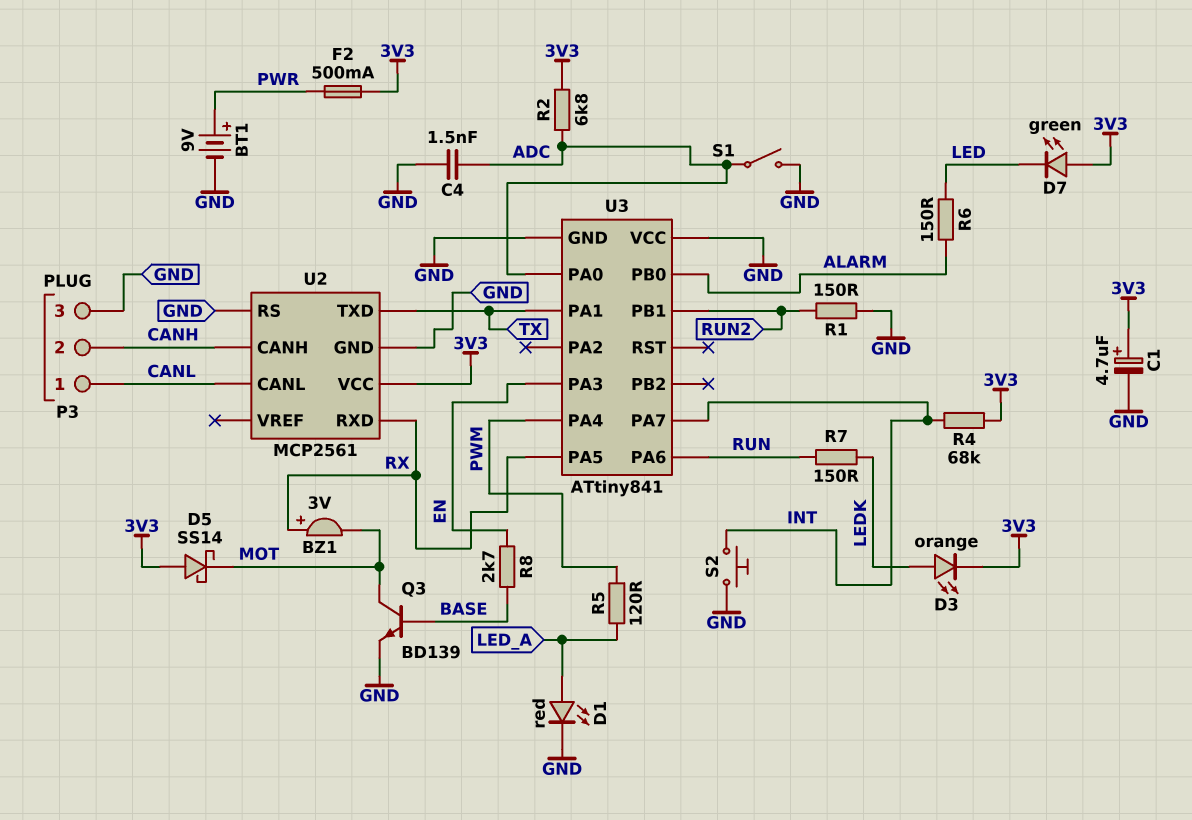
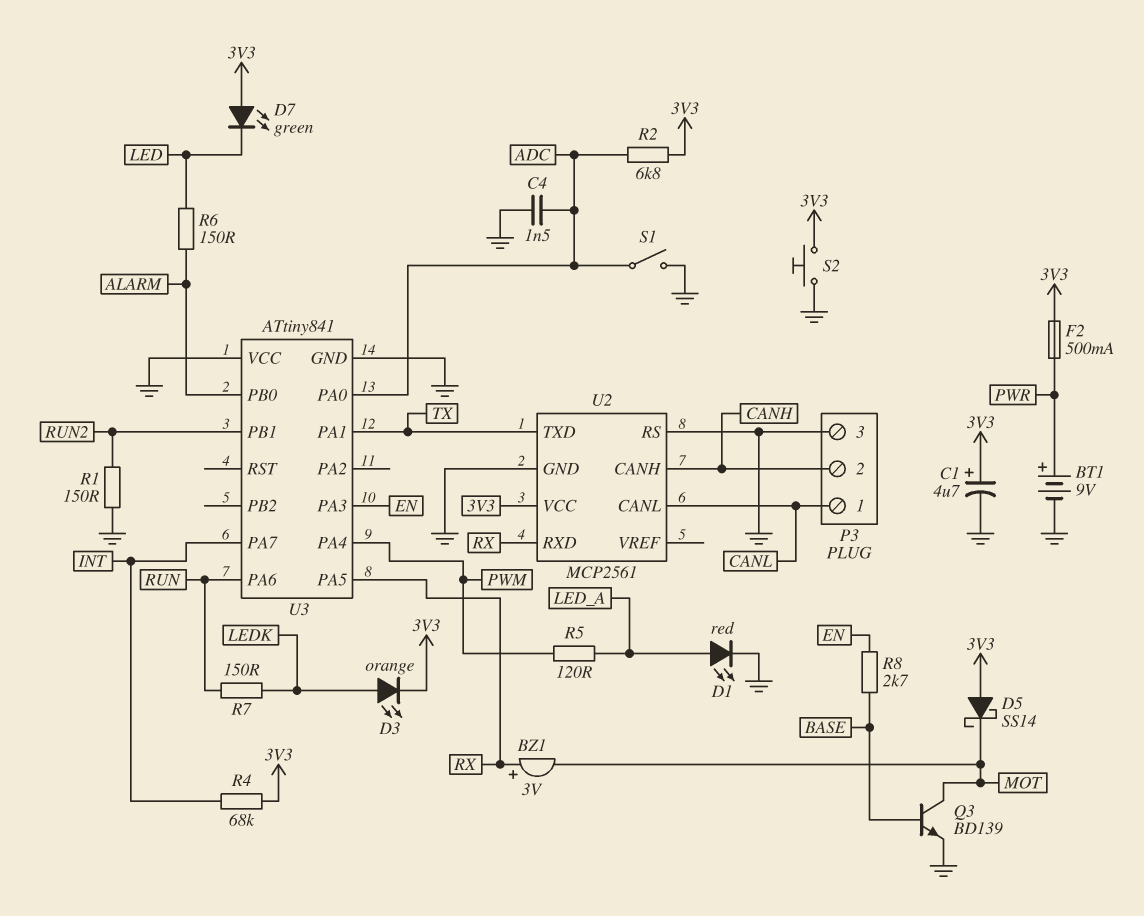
S2: button (GND, INT) -> button (3V3, GND)

